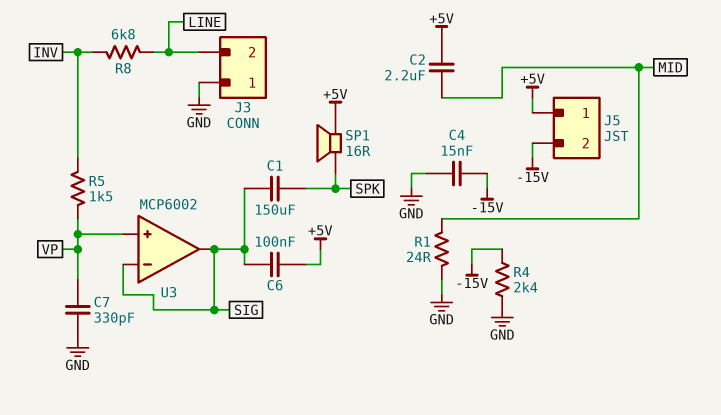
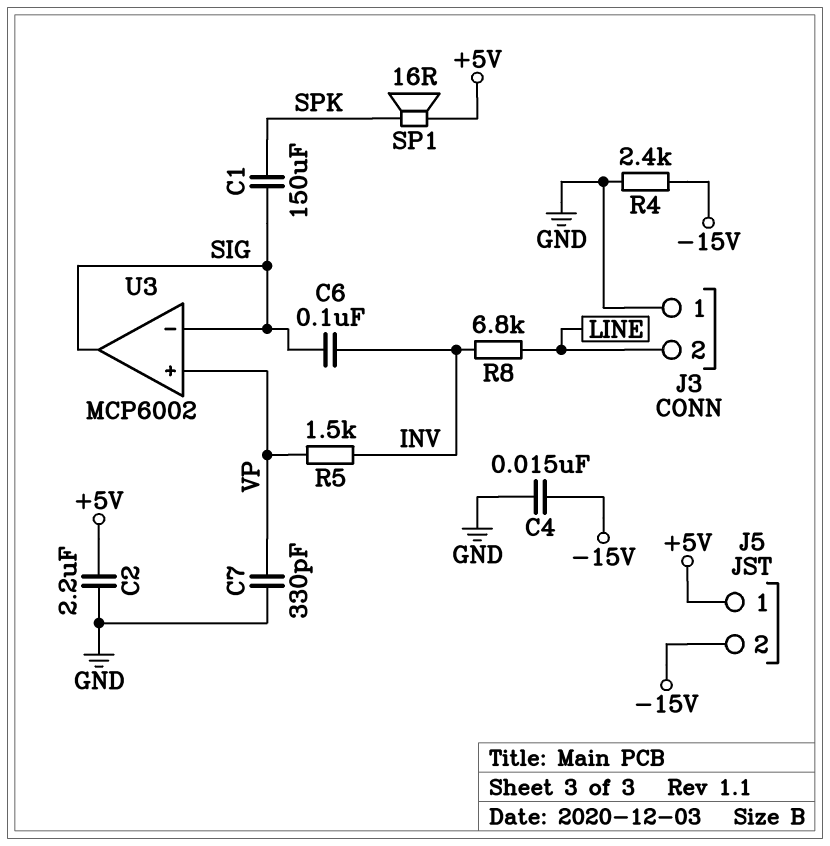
C2: 2.2uF (+5V, MID) -> 2.2uF (+5V, GND)
C6: 100nF (+5V, SIG) -> 100nF (INV, SIG)
R1: 24 (GND, MID) -> none

